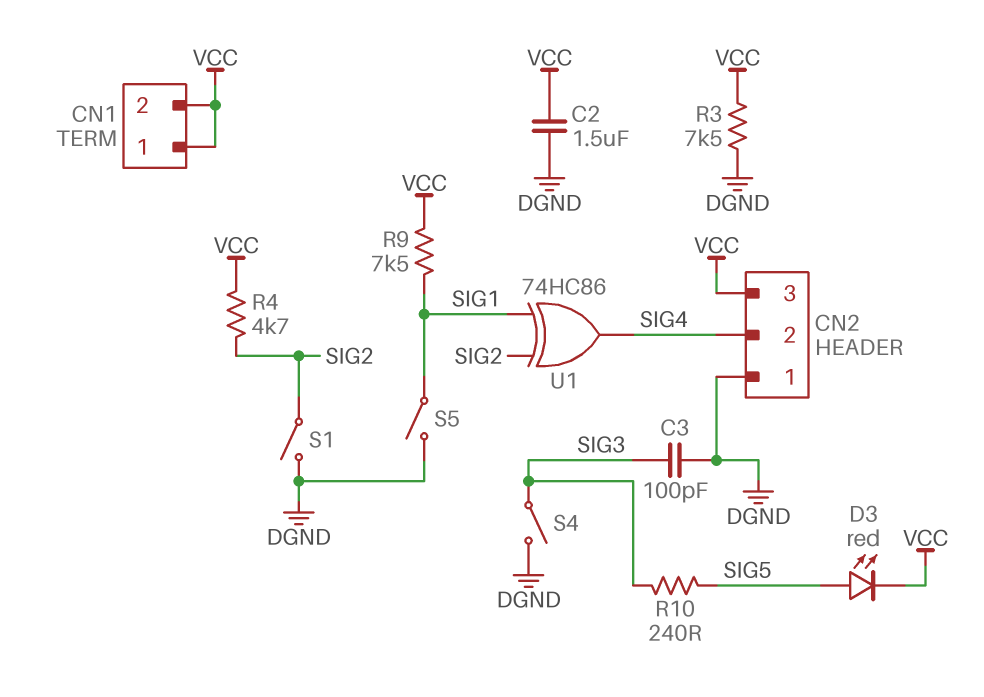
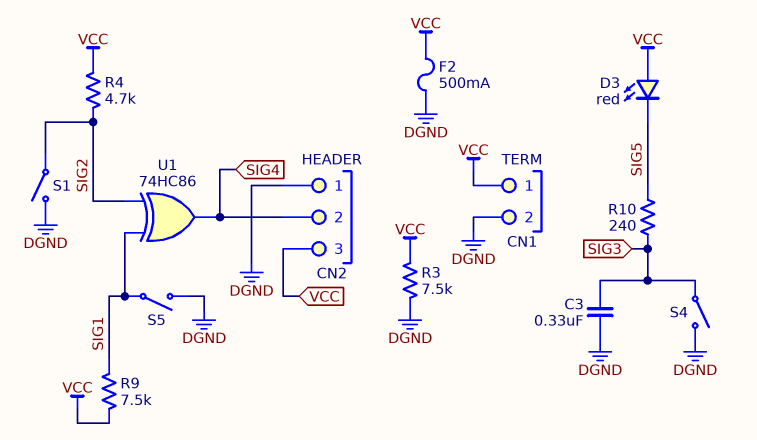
C2: 1.5uF (DGND, VCC) -> none
C3: 100pF (DGND, SIG3) -> 330nF (DGND, SIG3)
CN1 pin 2: VCC -> DGND
D3: LED red (A SIG5, K VCC) -> LED red (A VCC, K SIG5)
F2: none -> 500mA (DGND, VCC)

